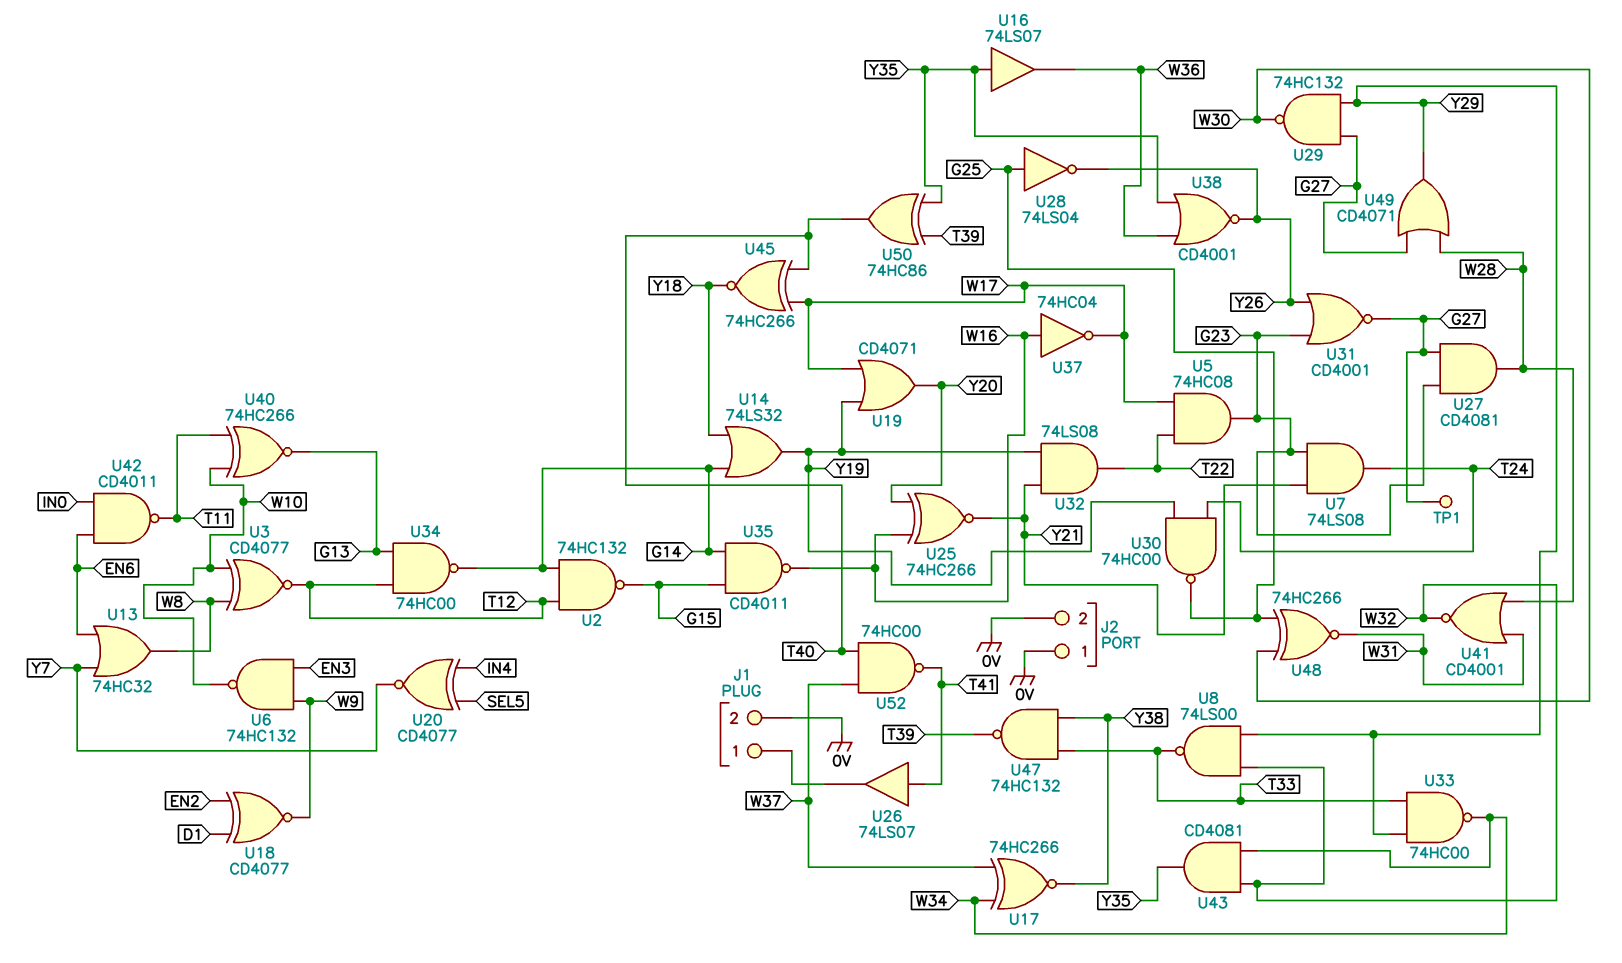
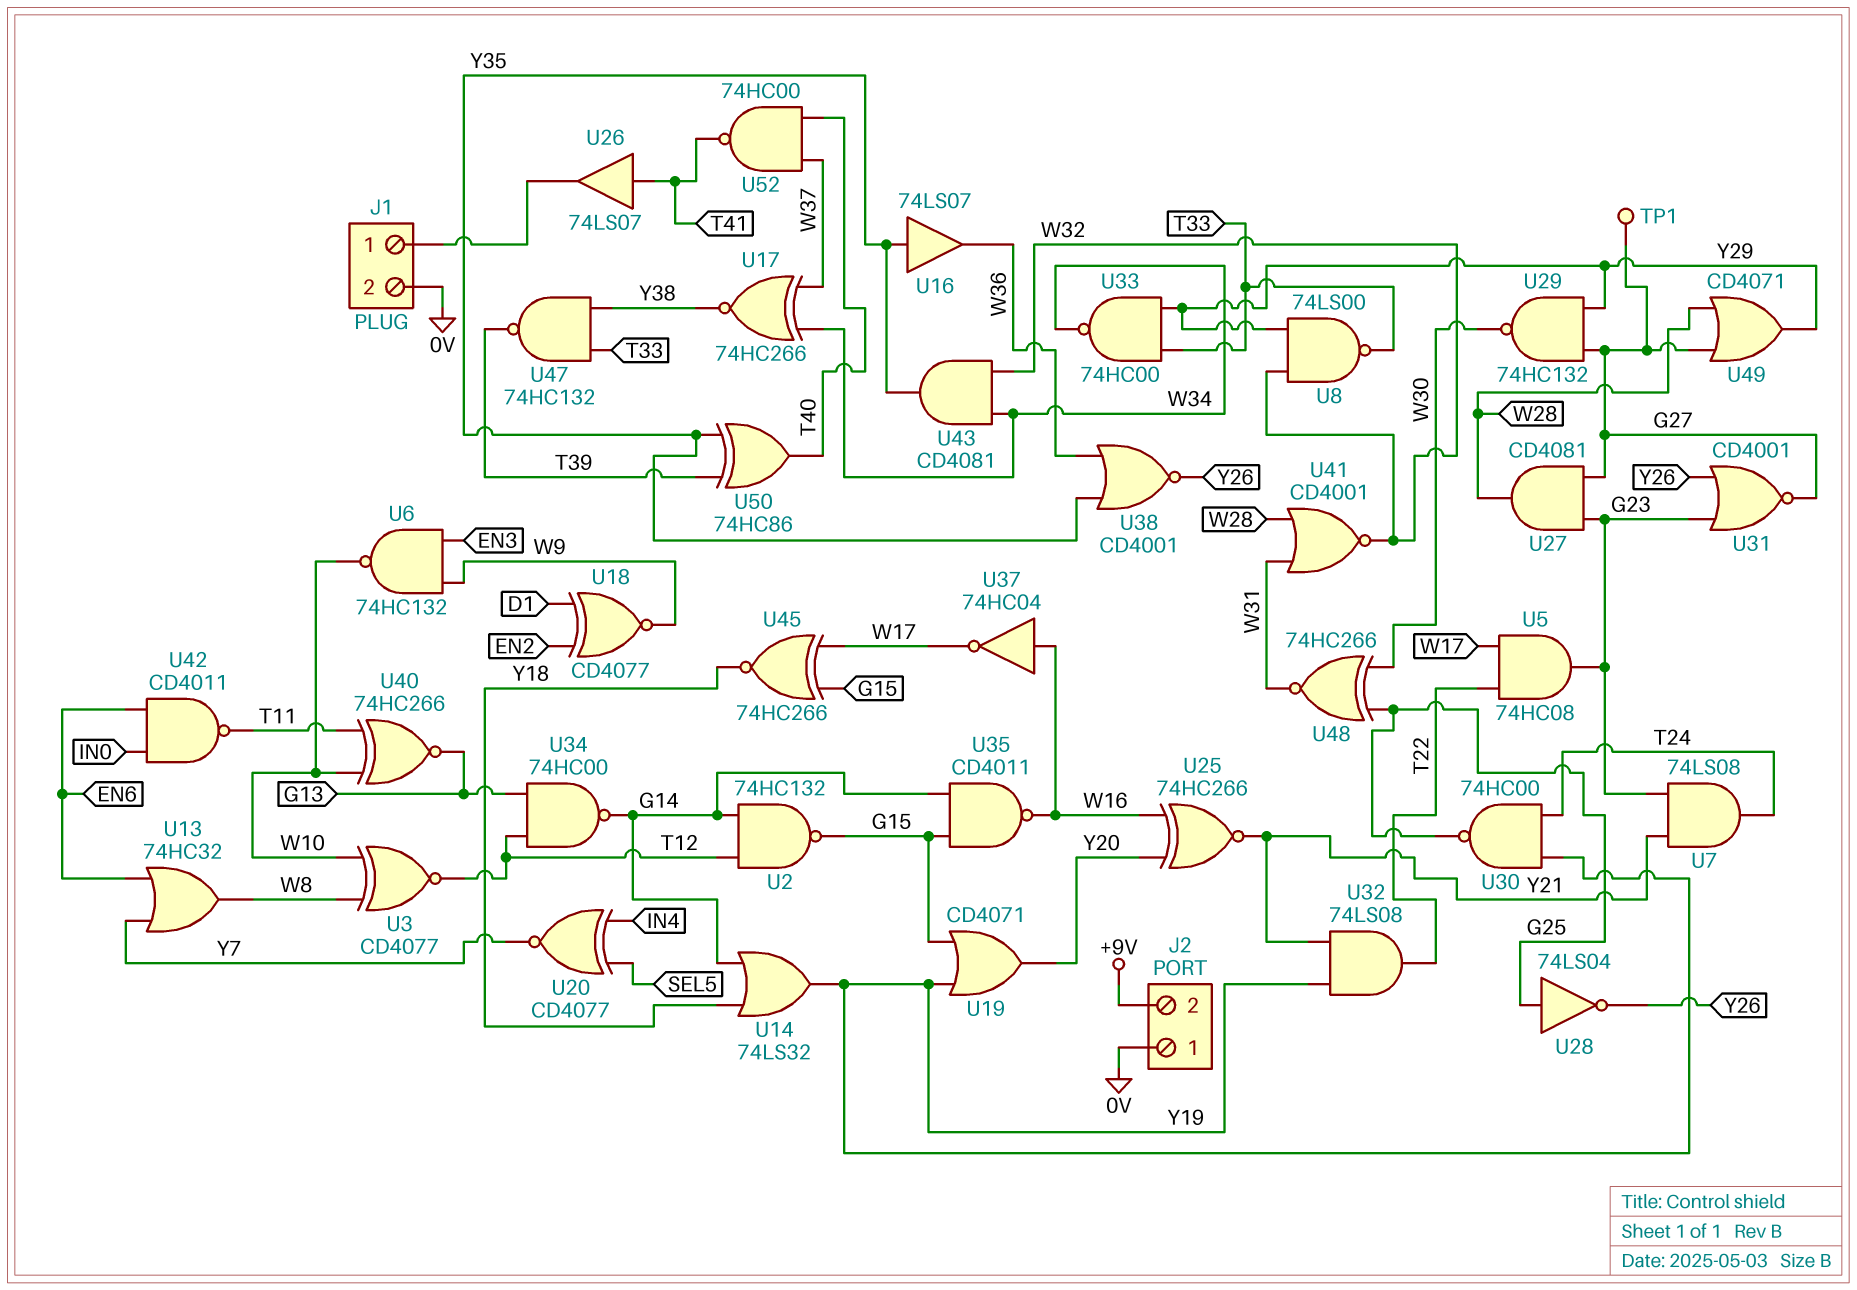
J2 pin 2: 0V -> +9V
U19: OR CD4071 (in W17, in Y19, out Y20) -> OR CD4071 (in G15, in Y19, out Y20)
U45: XNOR 74HC266 (in T40, in W17, out Y18) -> XNOR 74HC266 (in G15, in W17, out Y18)

